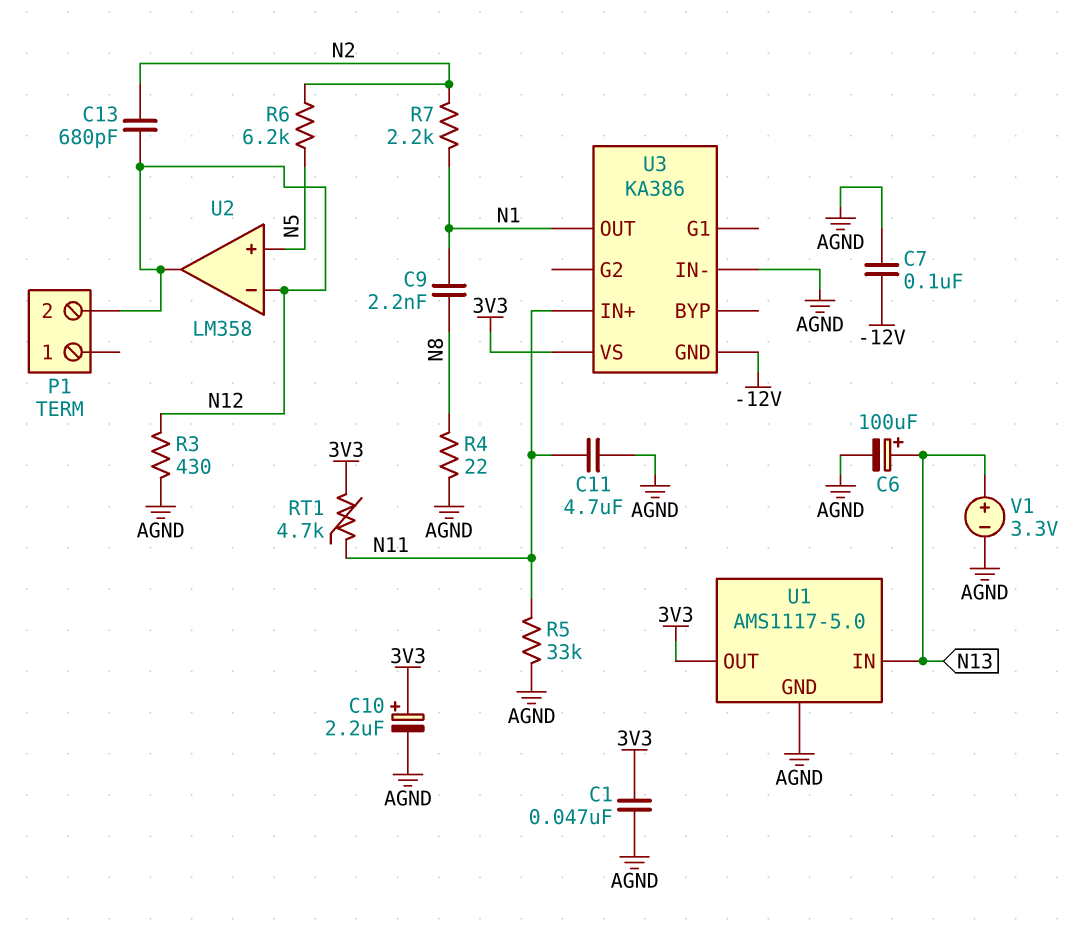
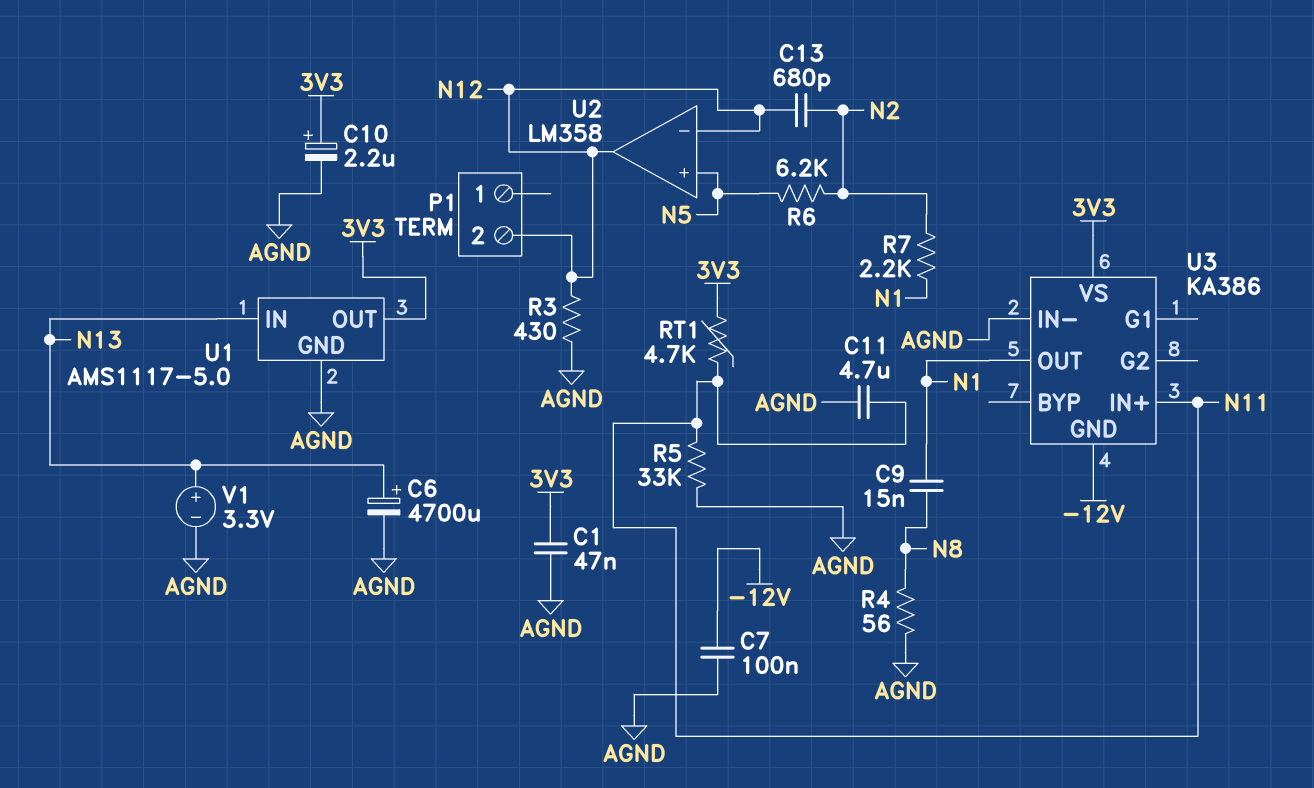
C6: 100uF (plus N13, minus AGND) -> 4700uF (plus N13, minus AGND)
C9: 2.2nF (N1, N8) -> 15nF (N1, N8)
R4: 22 (AGND, N8) -> 56 (AGND, N8)

